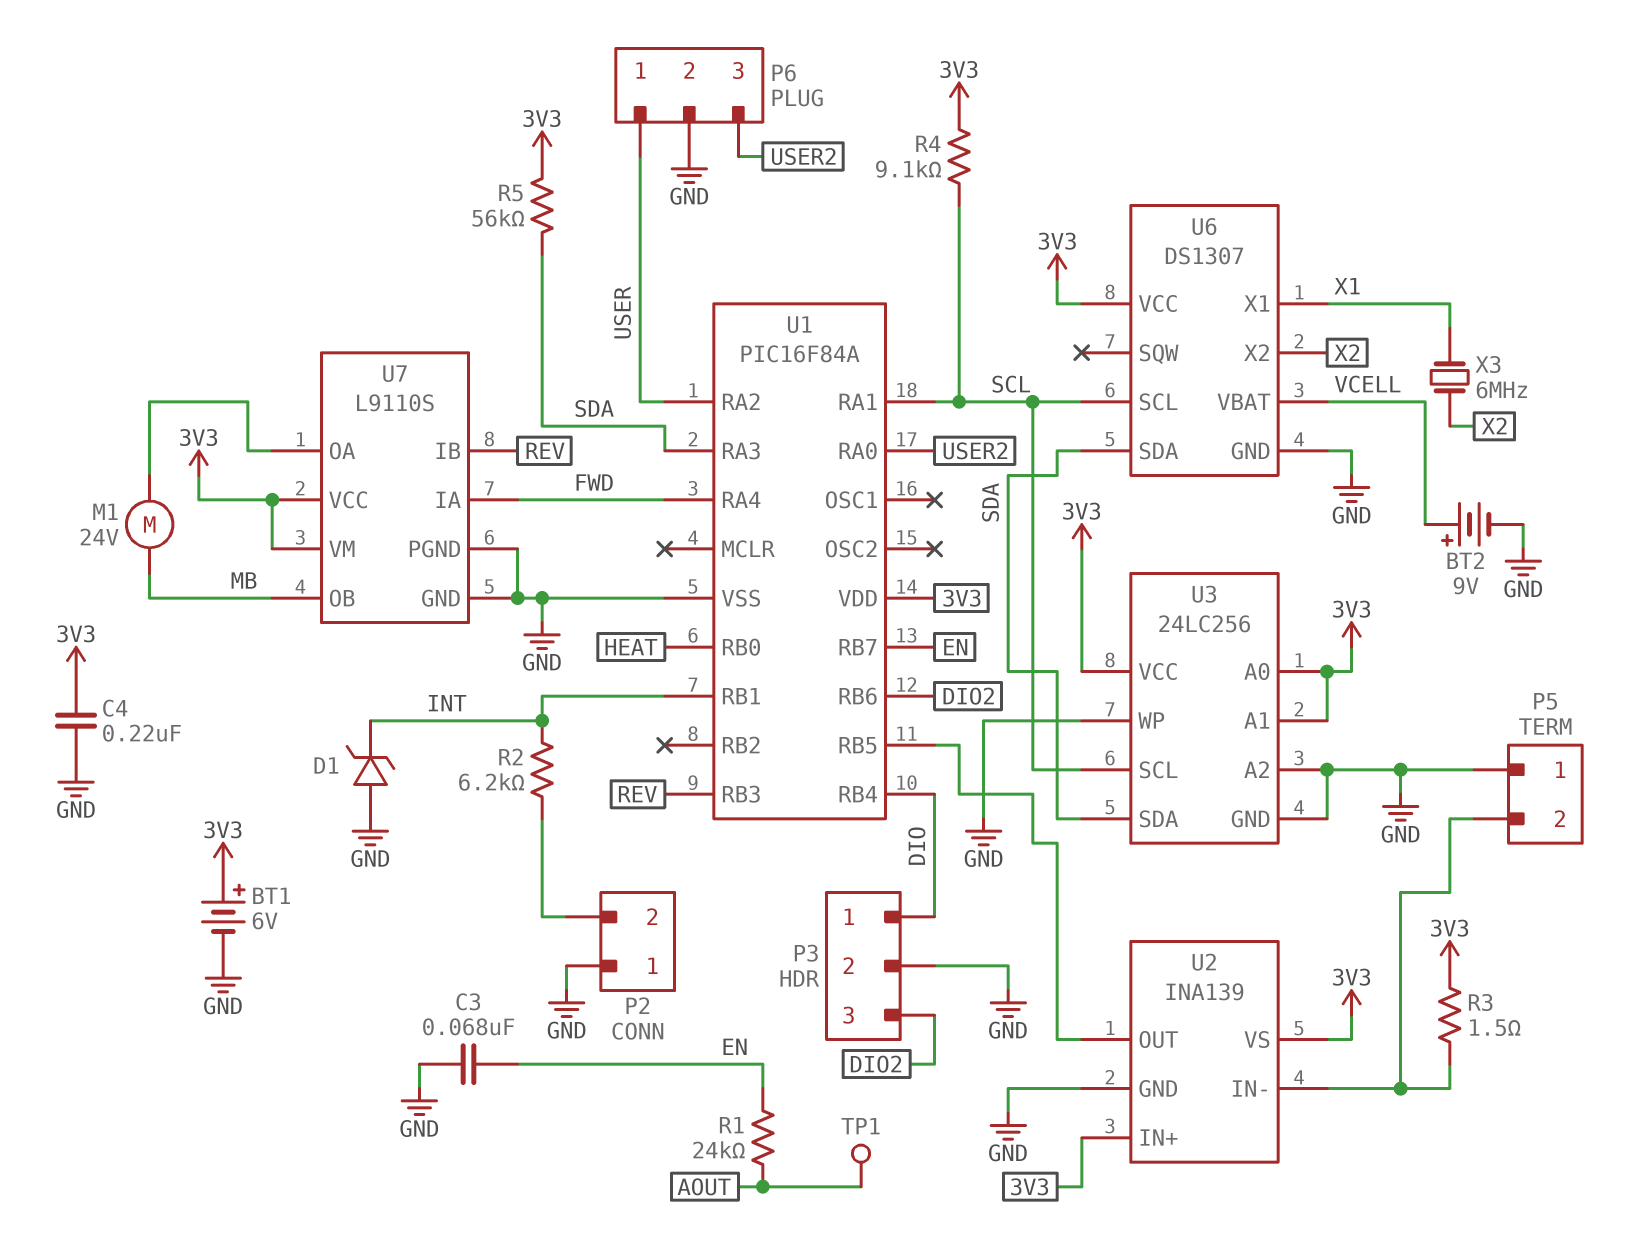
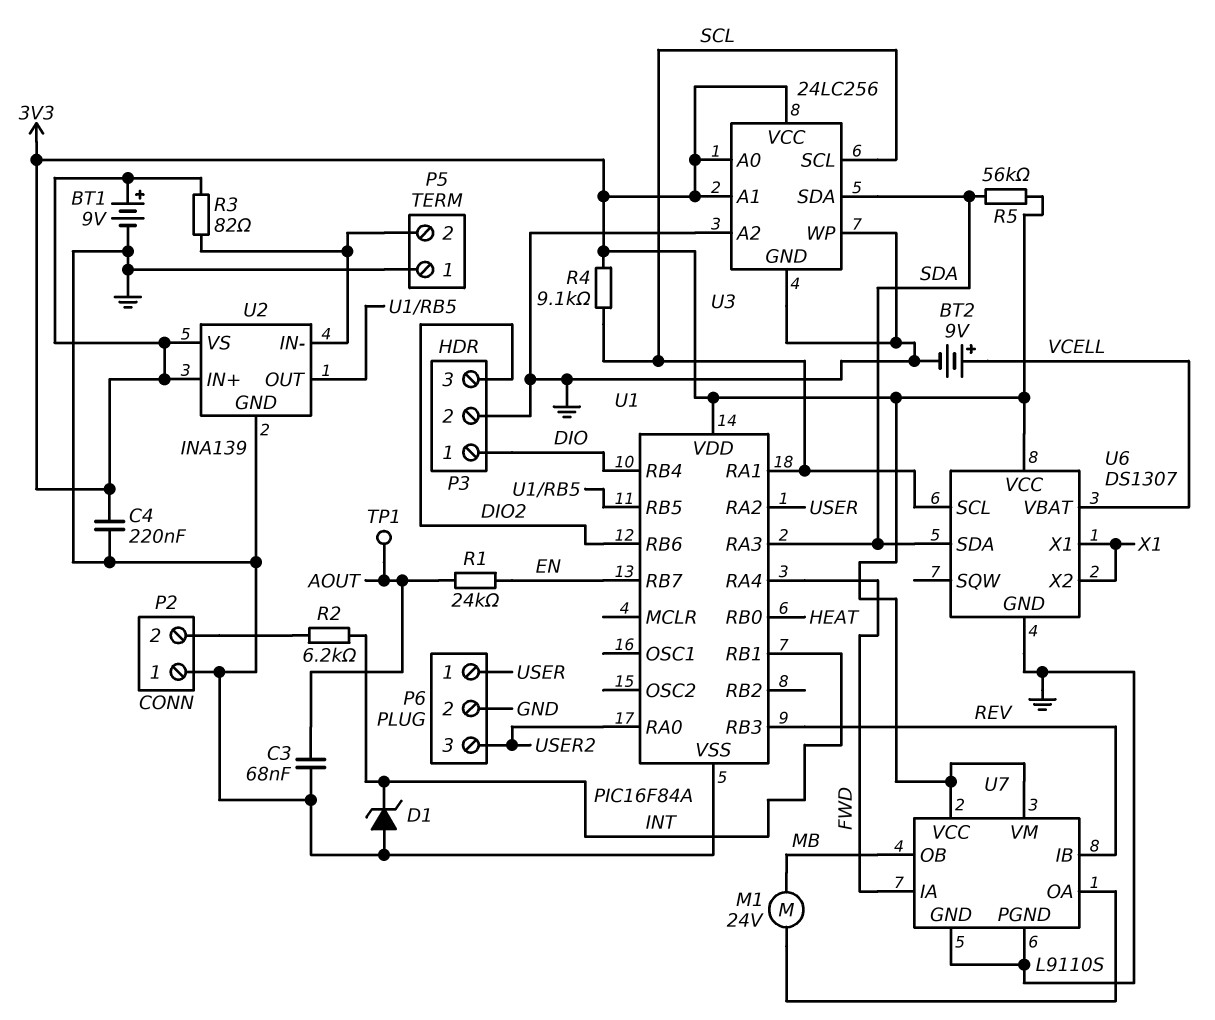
BT1: 6V (plus 3V3, minus GND) -> 9V (plus 3V3, minus GND)
C3: 68nF (EN, GND) -> 68nF (AOUT, GND)
R3: 1.5 (3V3, P5/2) -> 82 (3V3, P5/2)
U6 pin X2: X2 -> X1
X3: 6MHz (X1, X2) -> none

